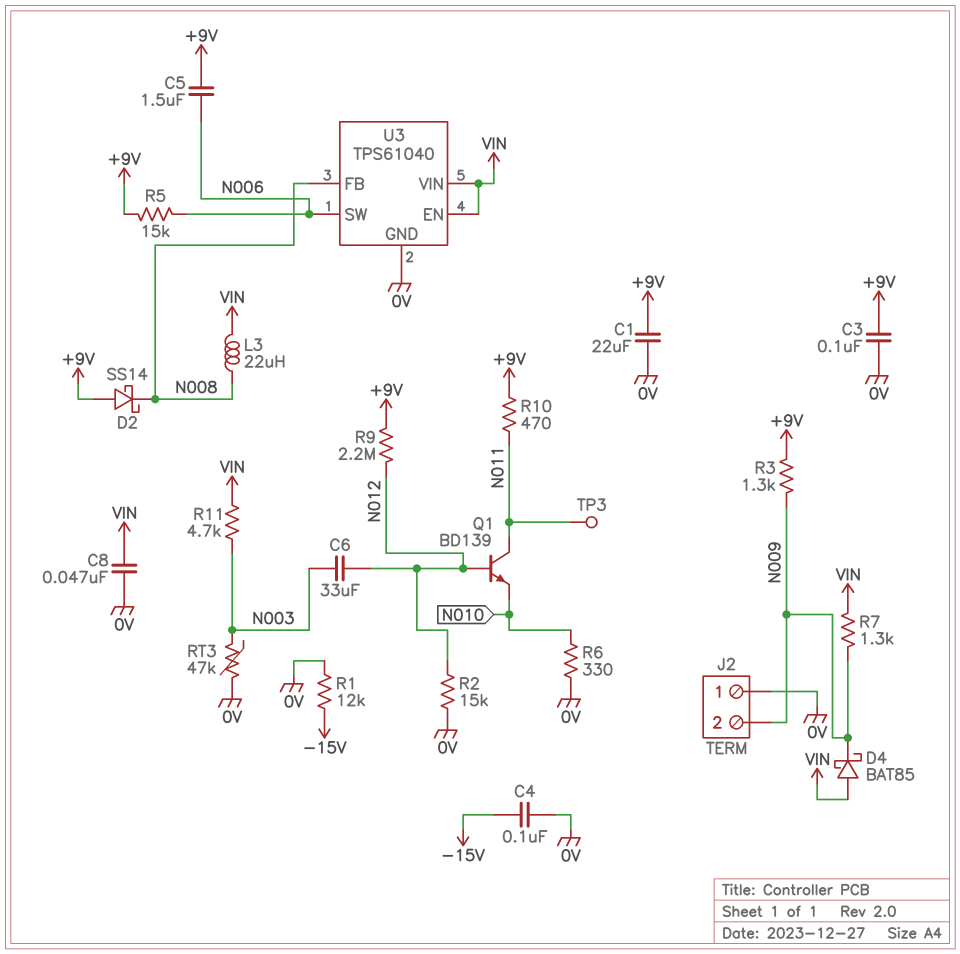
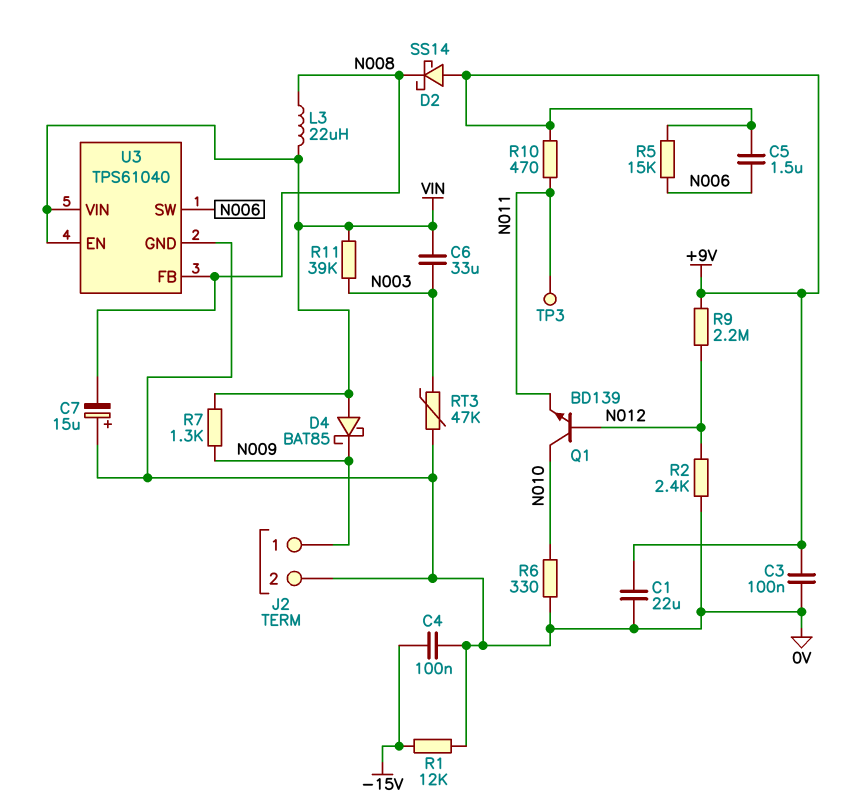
C6: 33uF (N003, N012) -> 33uF (N003, VIN)
C7: none -> 15uF (plus 0V, minus N008)
C8: 47nF (0V, VIN) -> none
J2 pin 1: 0V -> N009
J2 pin 2: N009 -> 0V
Q1: NPN BD139 (B N012, C N011, E N010) -> NPN BD139 (B N012, C N010, E N011)
R2: 15k (0V, N012) -> 2.4k (0V, N012)
R3: 1.3k (+9V, N009) -> none
R11: 4.7k (N003, VIN) -> 39k (N003, VIN)

